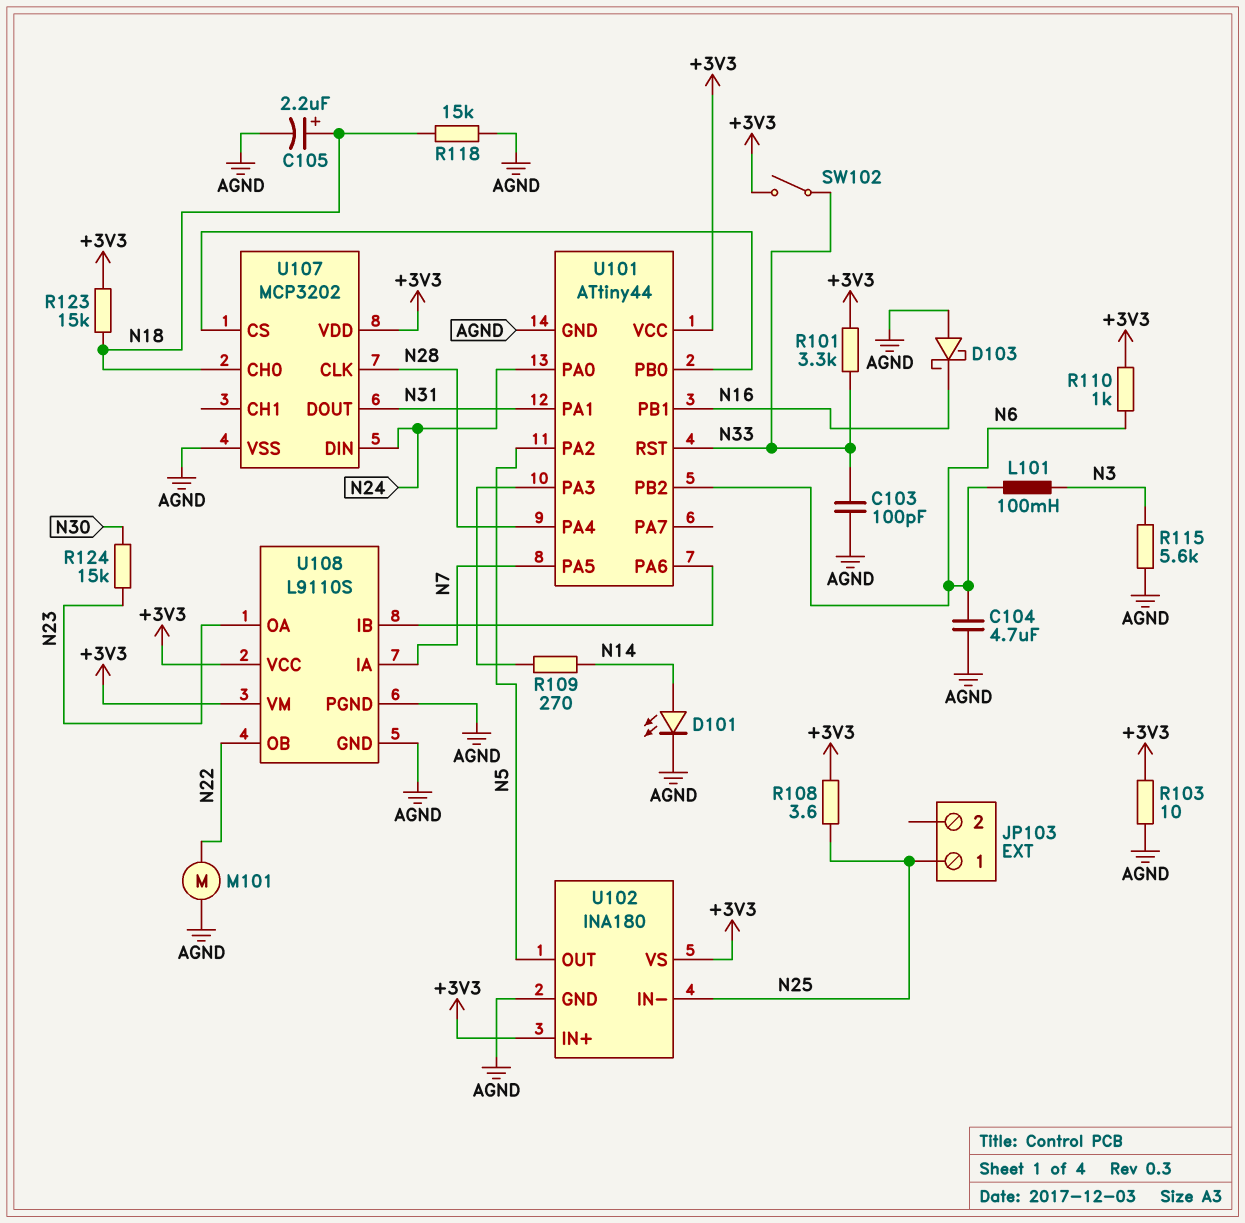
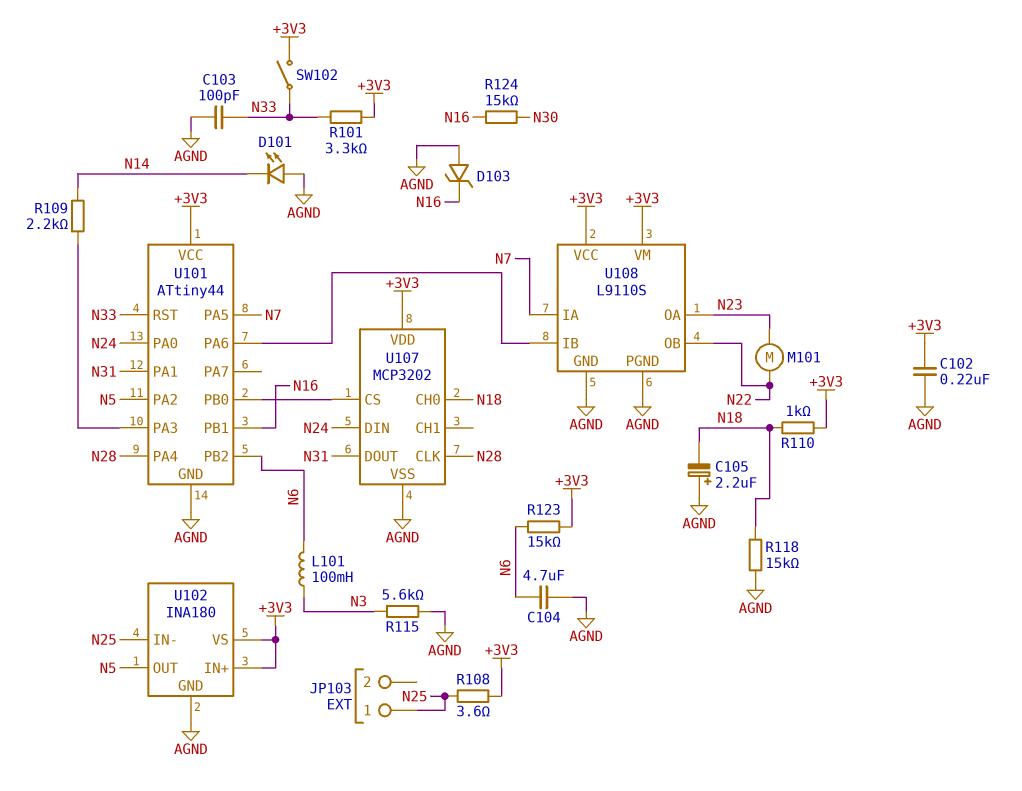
C102: none -> 220nF (+3V3, AGND)
C105: 2.2uF (plus N18, minus AGND) -> 2.2uF (plus AGND, minus N18)
D101: LED (A N14, K AGND) -> LED (A AGND, K N14)
D103: schottky (A AGND, K N16) -> zener (A AGND, K N16)
M101: motor (AGND, N22) -> motor (N22, N23)
R103: 10 (+3V3, AGND) -> none
R109: 270 (N14, U101/PA3) -> 2.2k (N14, U101/PA3)
R110: 1k (+3V3, N6) -> 1k (+3V3, N18)
R123: 15k (+3V3, N18) -> 15k (+3V3, N6)
R124: 15k (N23, N30) -> 15k (N16, N30)

